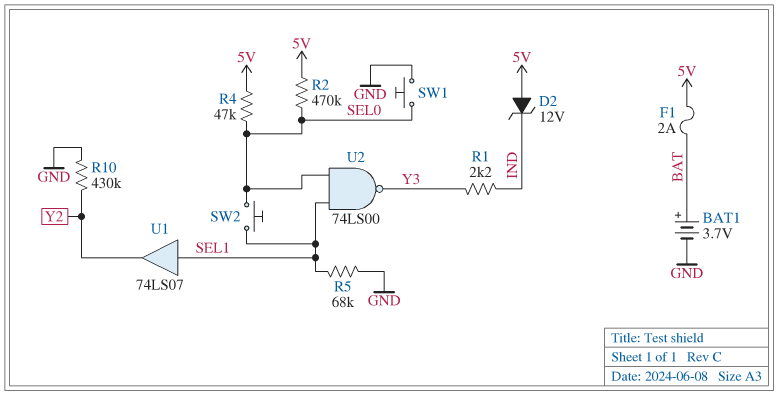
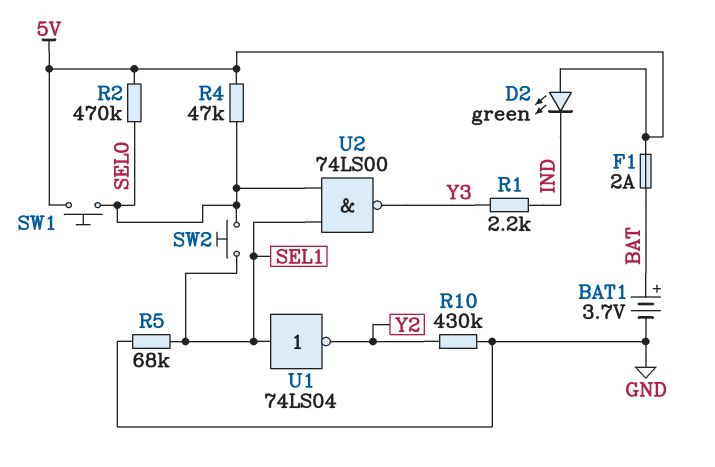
D2: zener 12V (A 5V, K IND) -> LED green (A 5V, K IND)
SW1: button (GND, SEL0) -> button (5V, SEL0)
U1: buffer 74LS07 (in SEL1, out Y2) -> NOT 74LS04 (in SEL1, out Y2)

